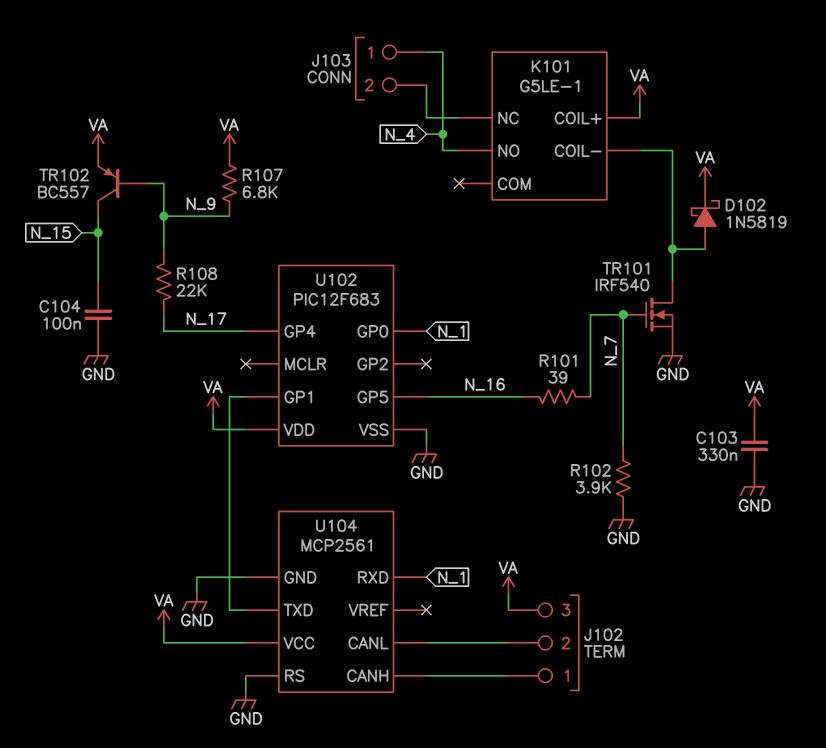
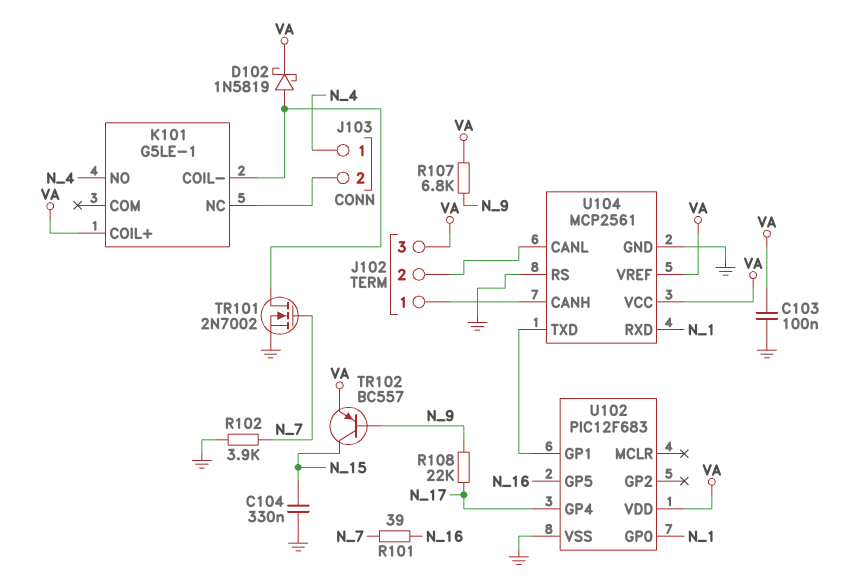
C103: 330nF (GND, VA) -> 100nF (GND, VA)
C104: 100nF (GND, N_15) -> 330nF (GND, N_15)
TR101: NMOS IRF540 (G N_7, D K101/COIL-, S GND) -> NMOS 2N7002 (G N_7, D K101/COIL-, S GND)
U104 pin VREF: none -> VA

